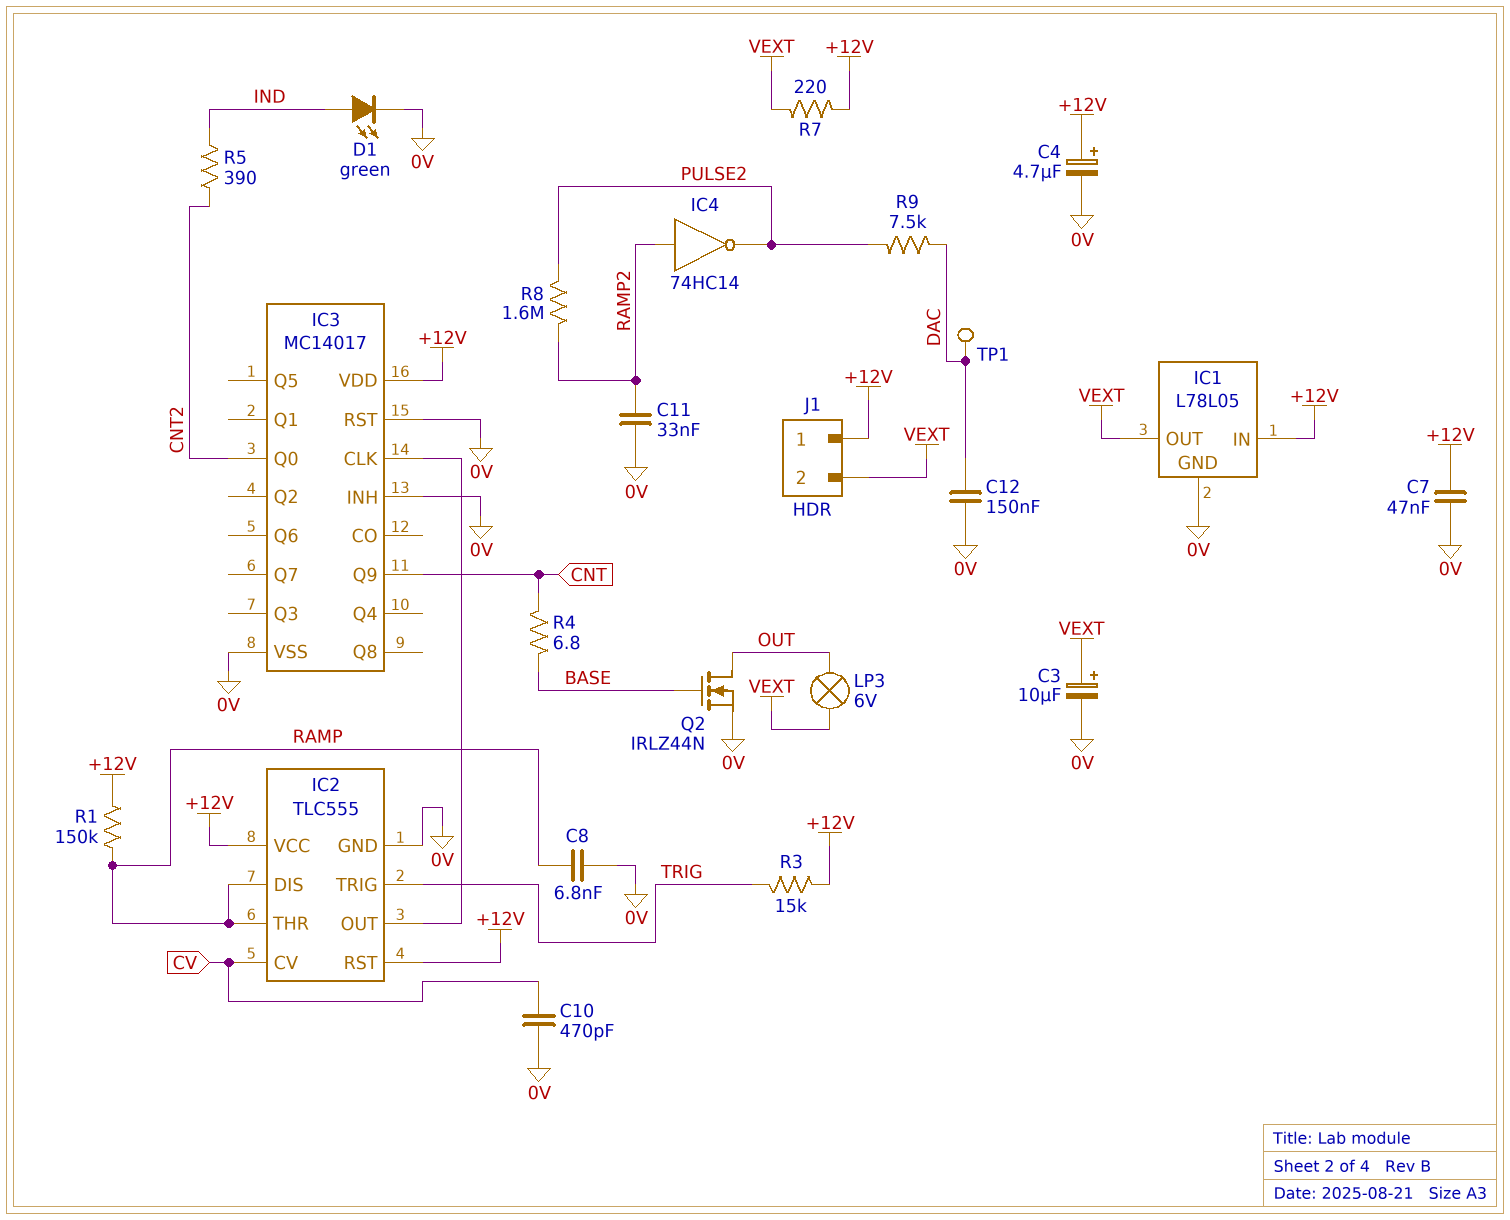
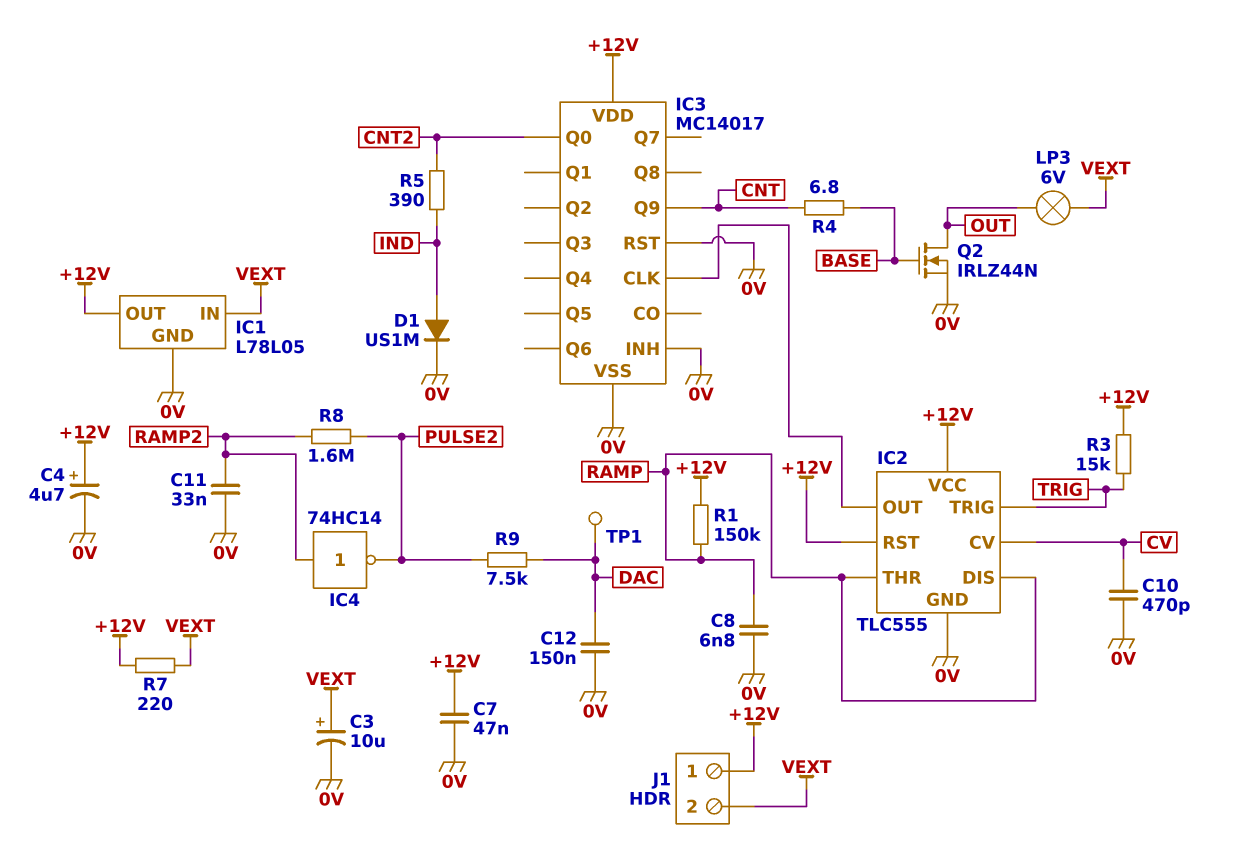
D1: LED green (A IND, K 0V) -> diode US1M (A IND, K 0V)
IC1 pin IN: +12V -> VEXT
IC1 pin OUT: VEXT -> +12V

